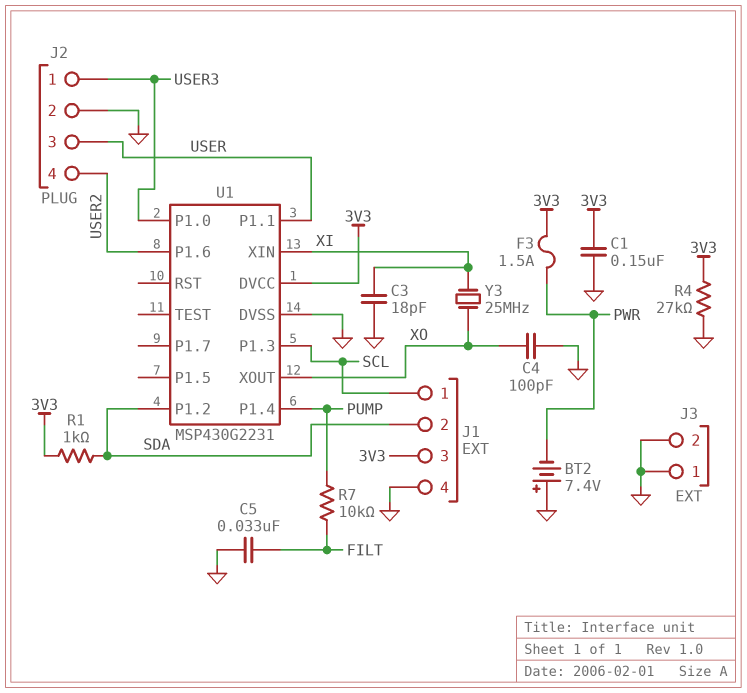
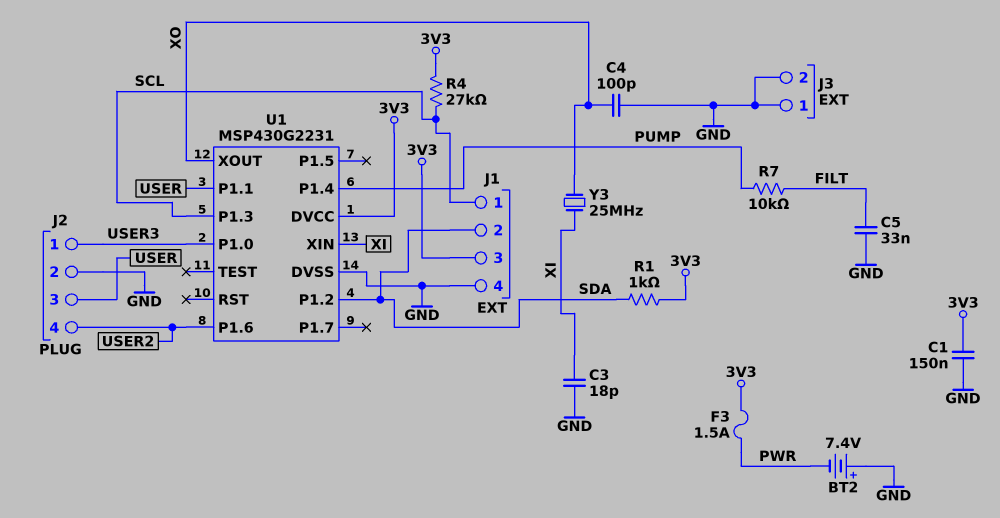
R4: 27k (3V3, GND) -> 27k (3V3, SCL)

